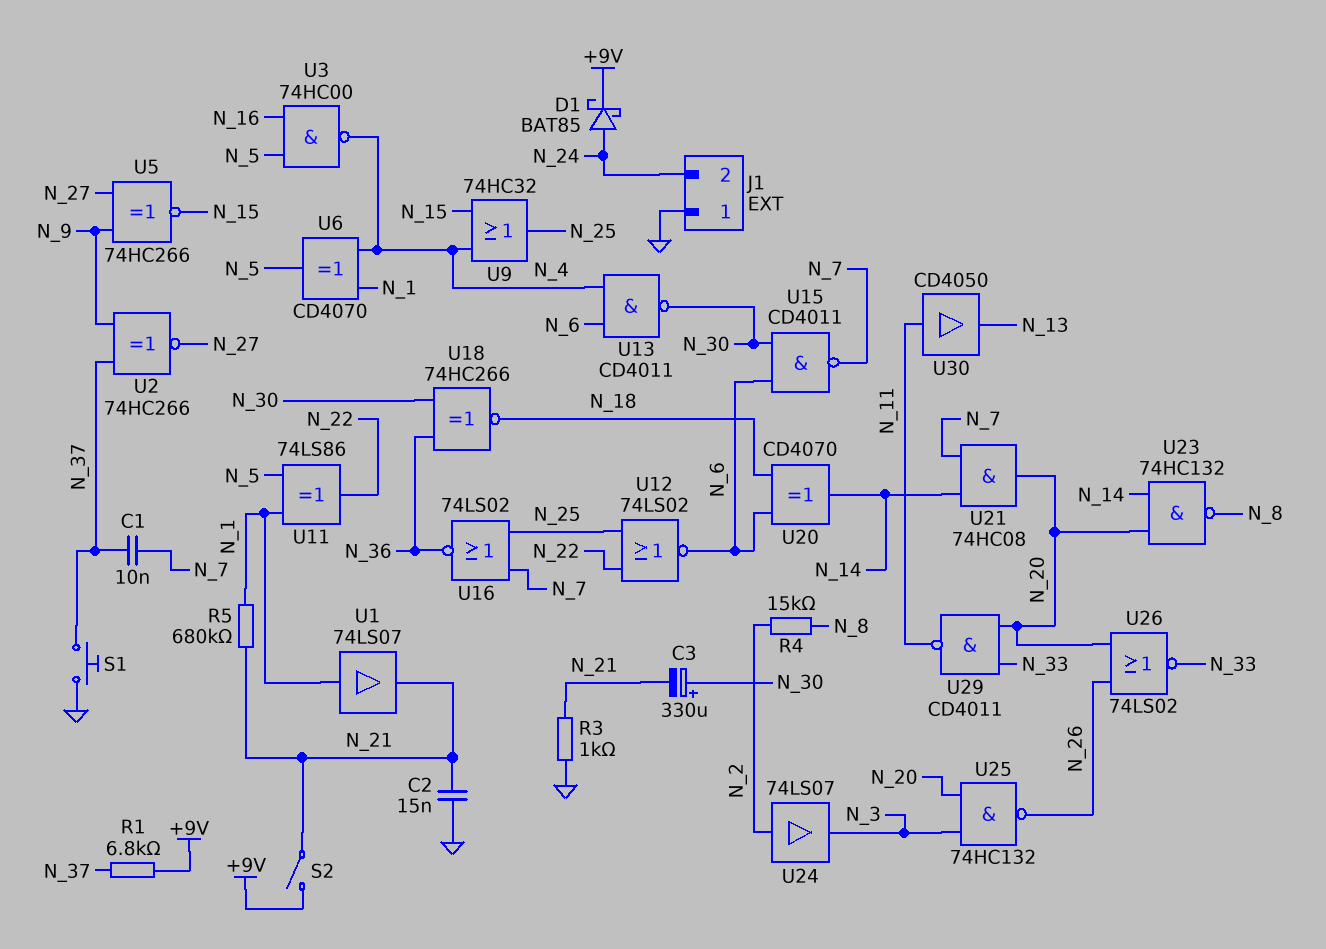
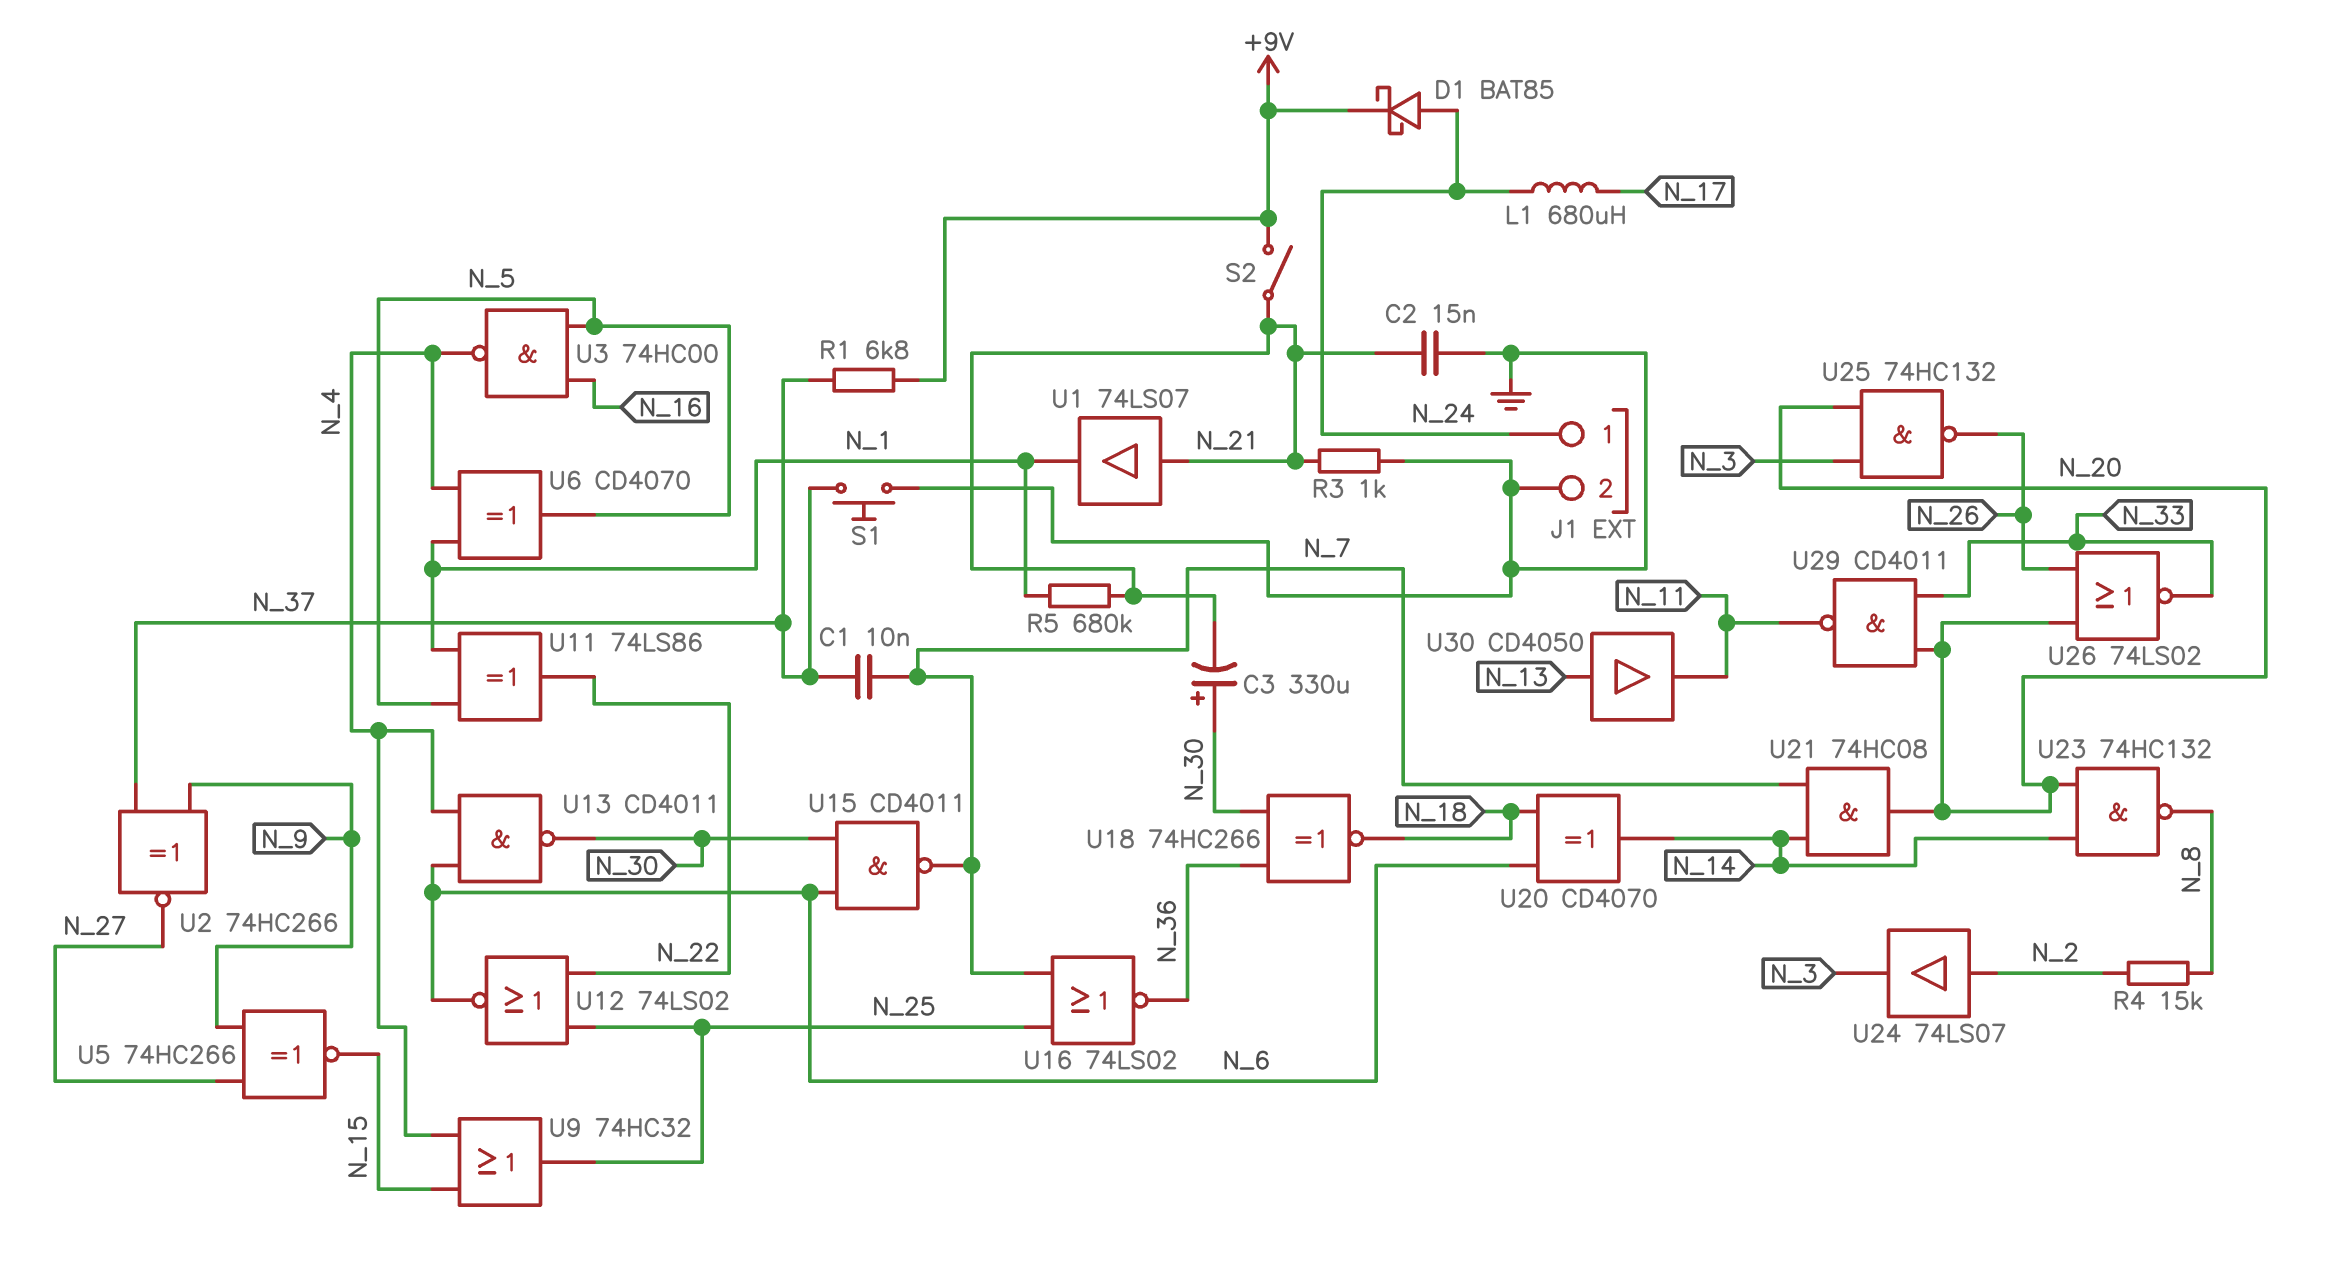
J1 pin 1: GND -> N_24
J1 pin 2: N_24 -> GND
L1: none -> 680uH (N_17, N_24)
U1: buffer 74LS07 (in N_1, out N_21) -> buffer 74LS07 (in N_21, out N_1)
U30: buffer CD4050 (in N_11, out N_13) -> buffer CD4050 (in N_13, out N_11)

